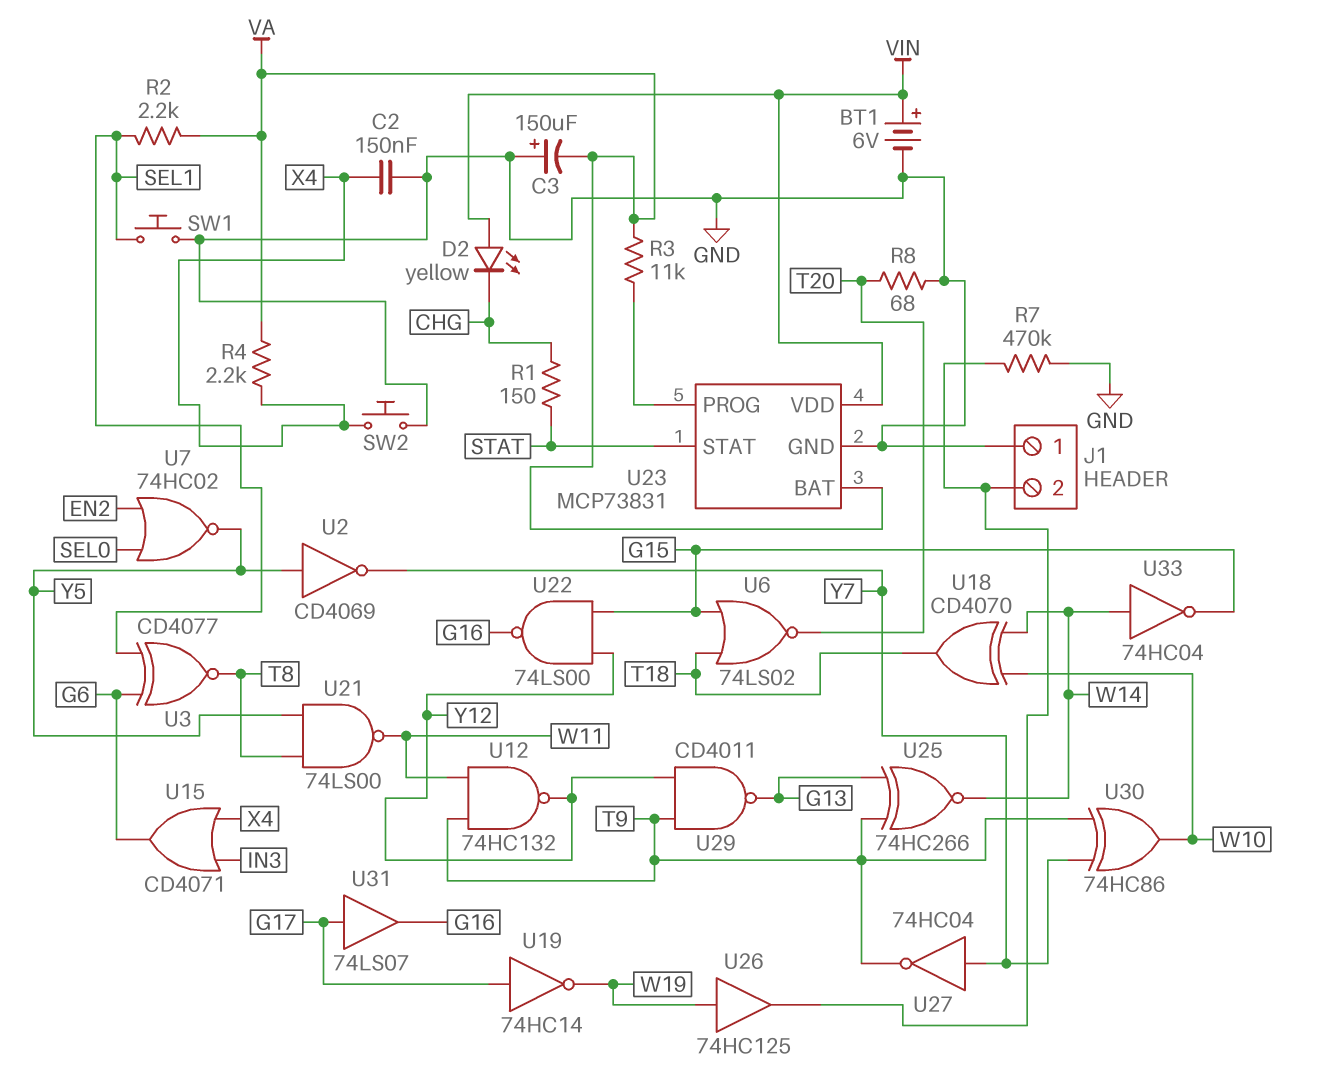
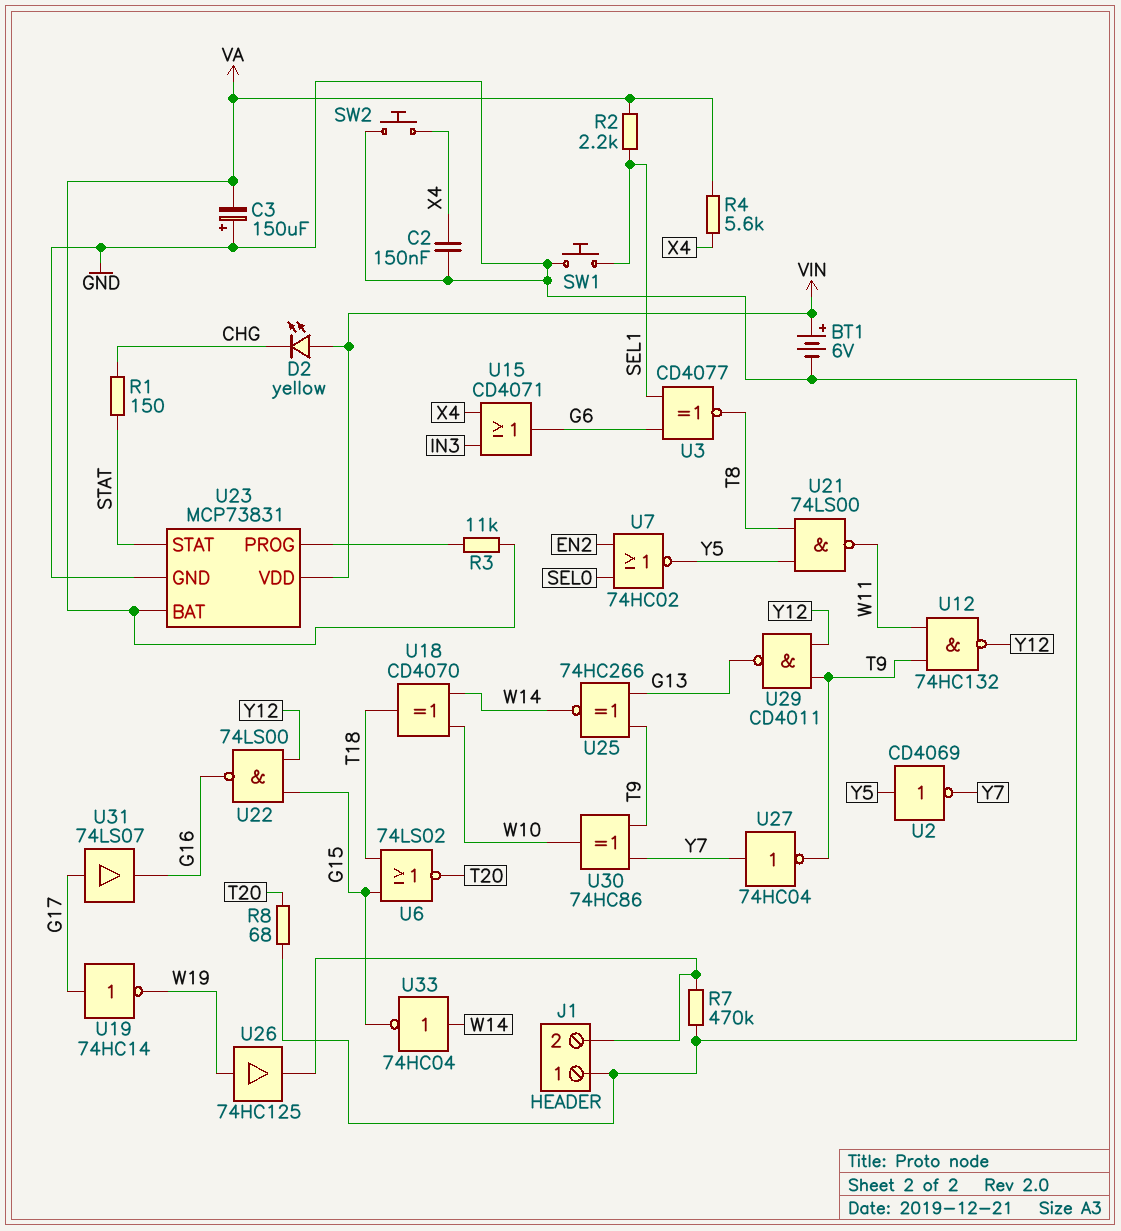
R4: 2.2k (VA, X4) -> 5.6k (VA, X4)

